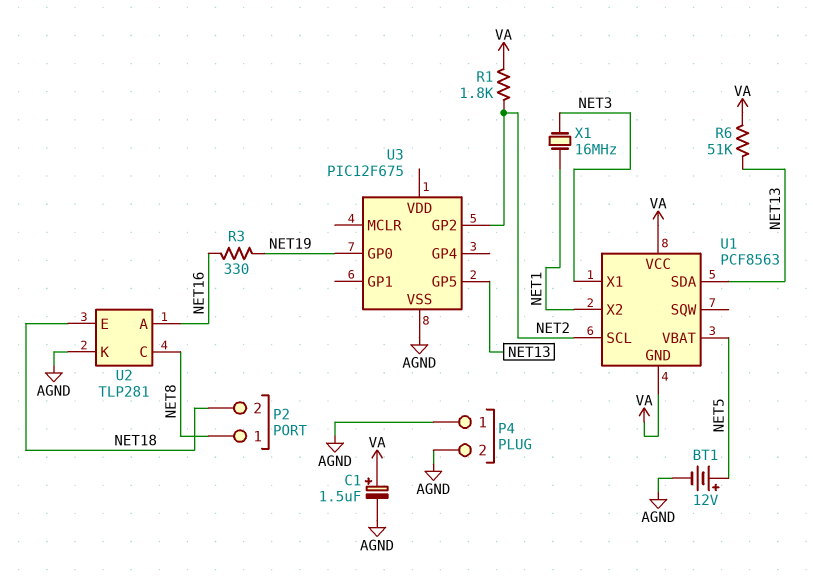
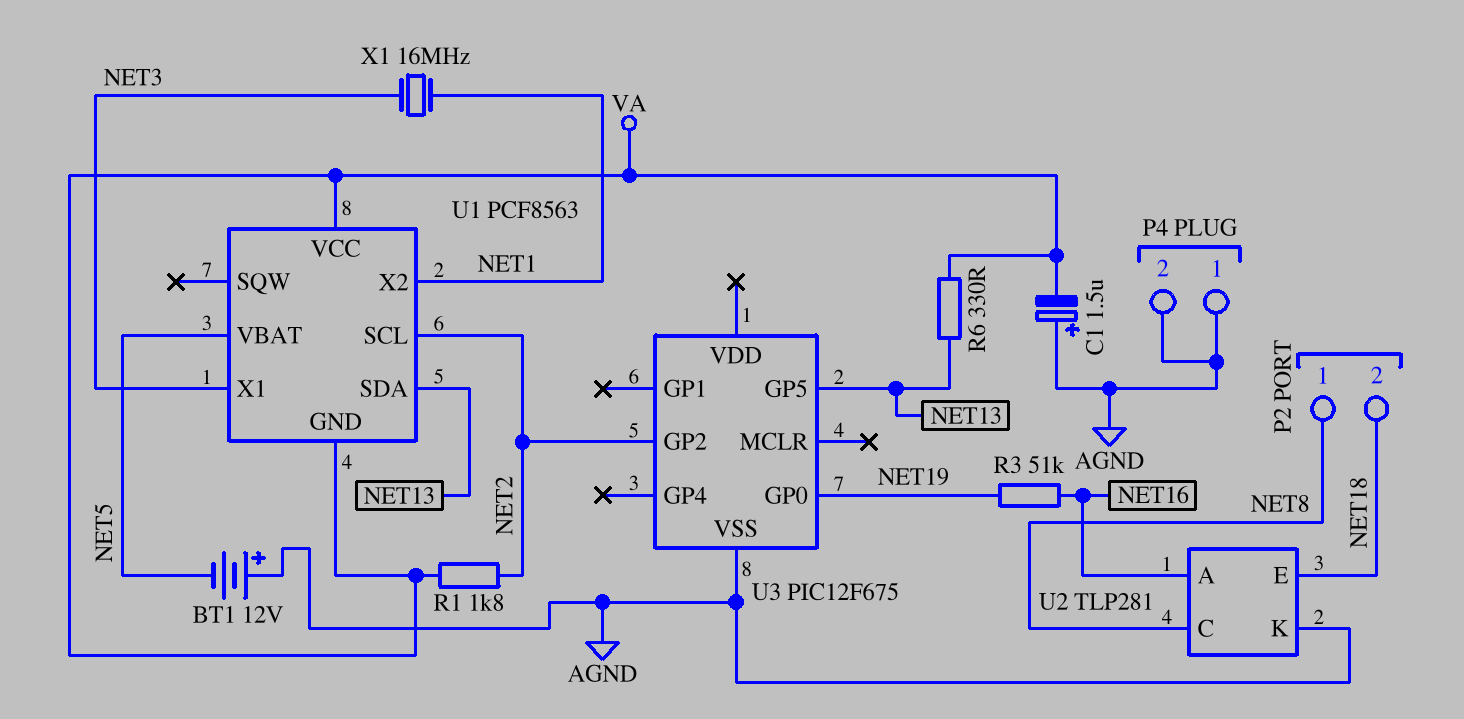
BT1: 12V (plus NET5, minus AGND) -> 12V (plus AGND, minus NET5)
C1: 1.5uF (plus VA, minus AGND) -> 1.5uF (plus AGND, minus VA)
R3: 330 (NET16, NET19) -> 51k (NET16, NET19)
R6: 51k (NET13, VA) -> 330 (NET13, VA)

